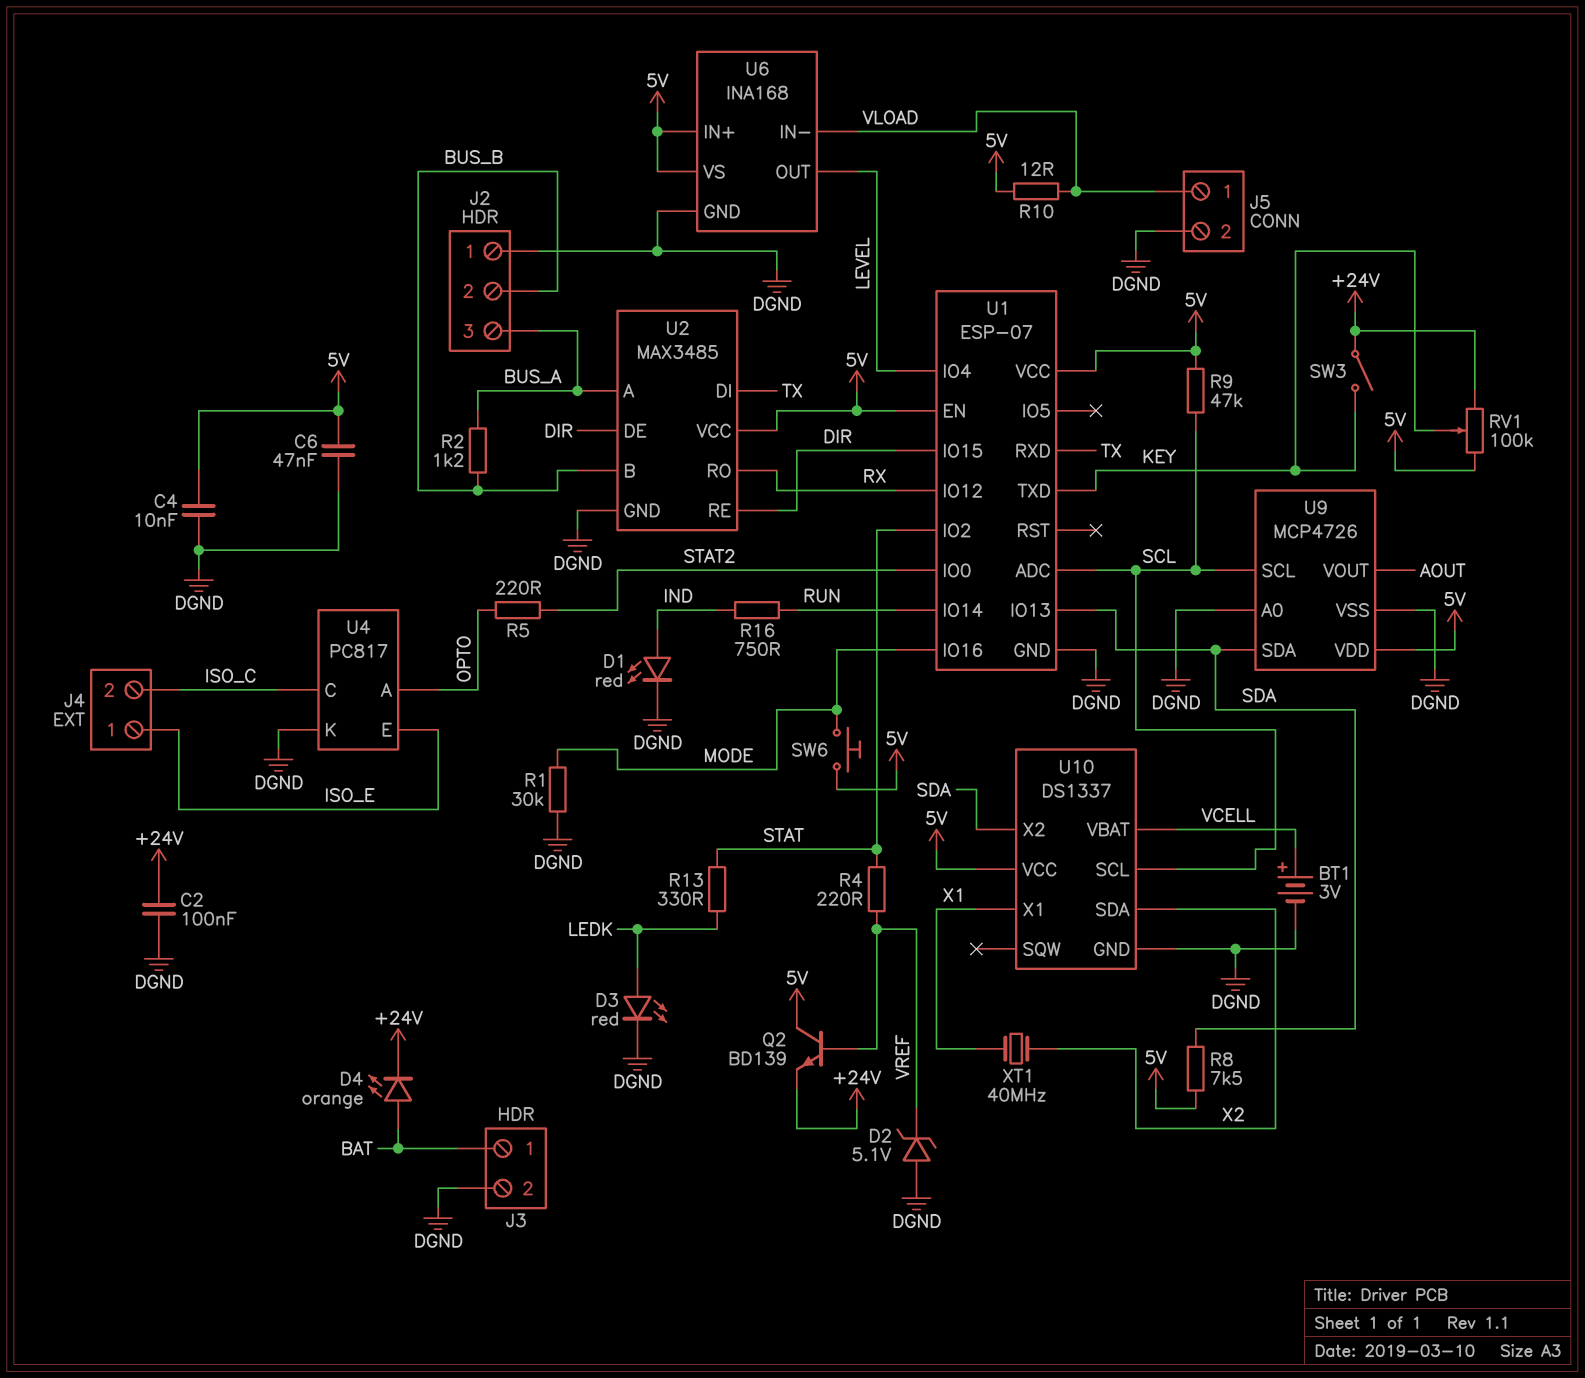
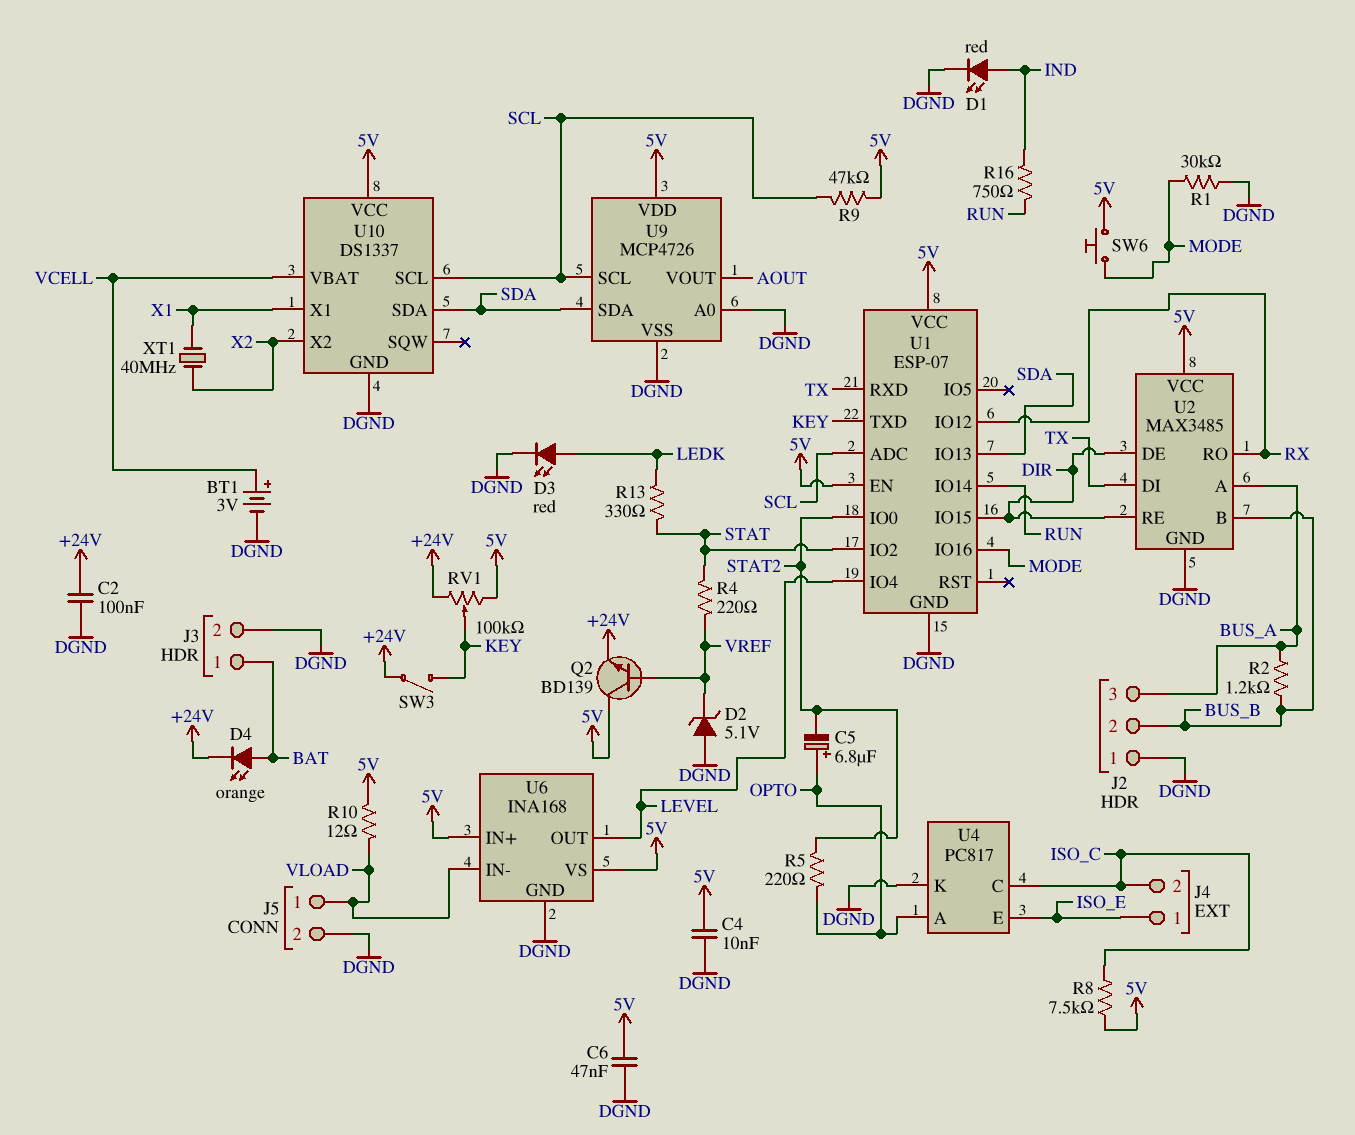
C5: none -> 6.8uF (plus OPTO, minus STAT2)
R8: 7.5k (5V, SDA) -> 7.5k (5V, ISO_C)
U10 pin SDA: X2 -> SDA
U10 pin X2: SDA -> X2

